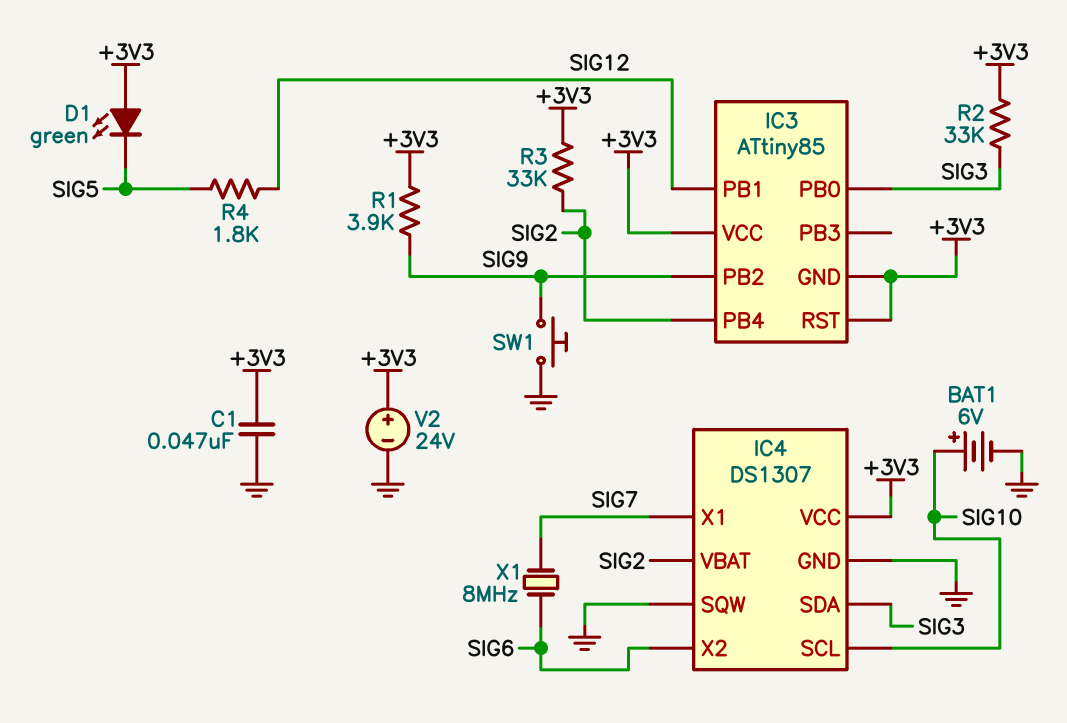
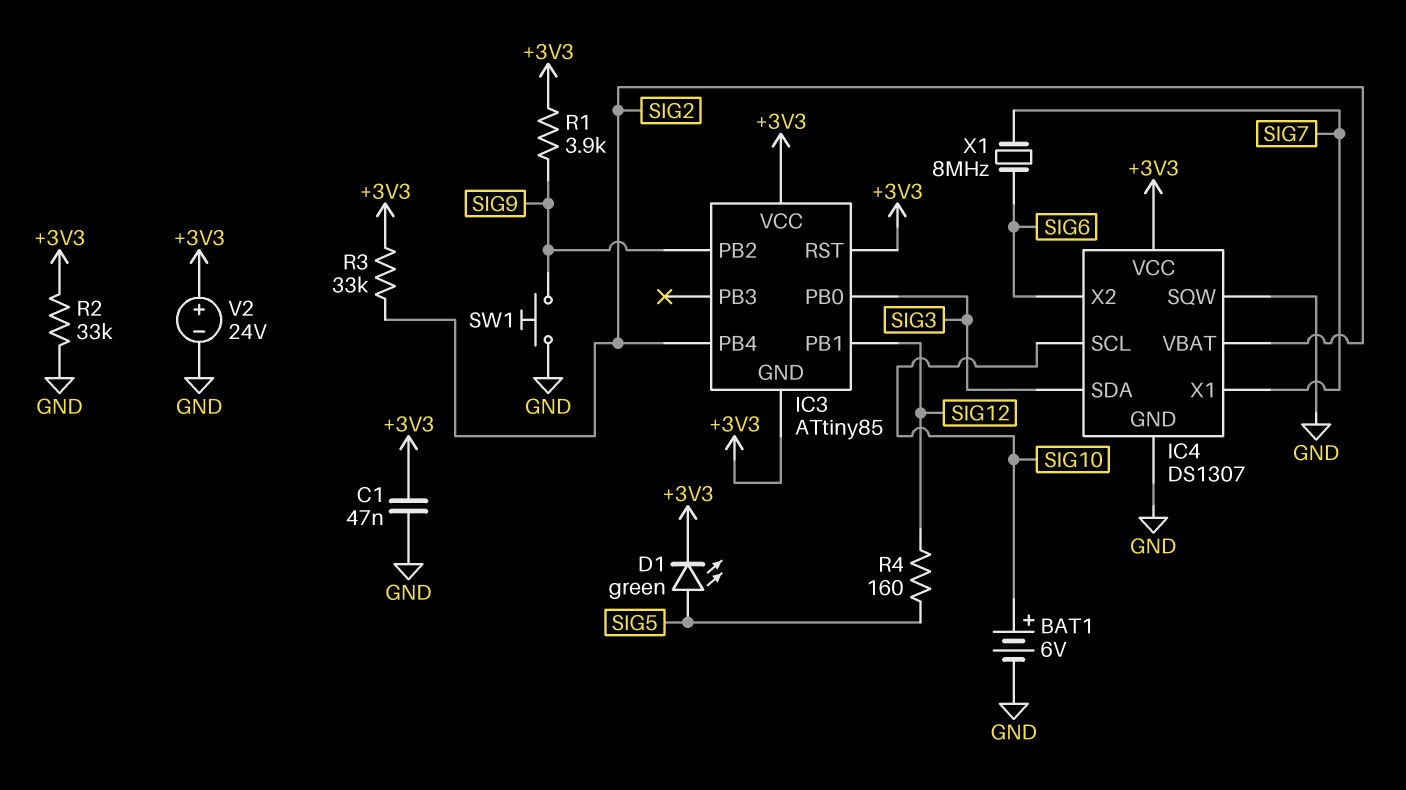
D1: LED green (A +3V3, K SIG5) -> LED green (A SIG5, K +3V3)
R2: 33k (+3V3, SIG3) -> 33k (+3V3, GND)
R4: 1.8k (SIG5, SIG12) -> 160 (SIG5, SIG12)

